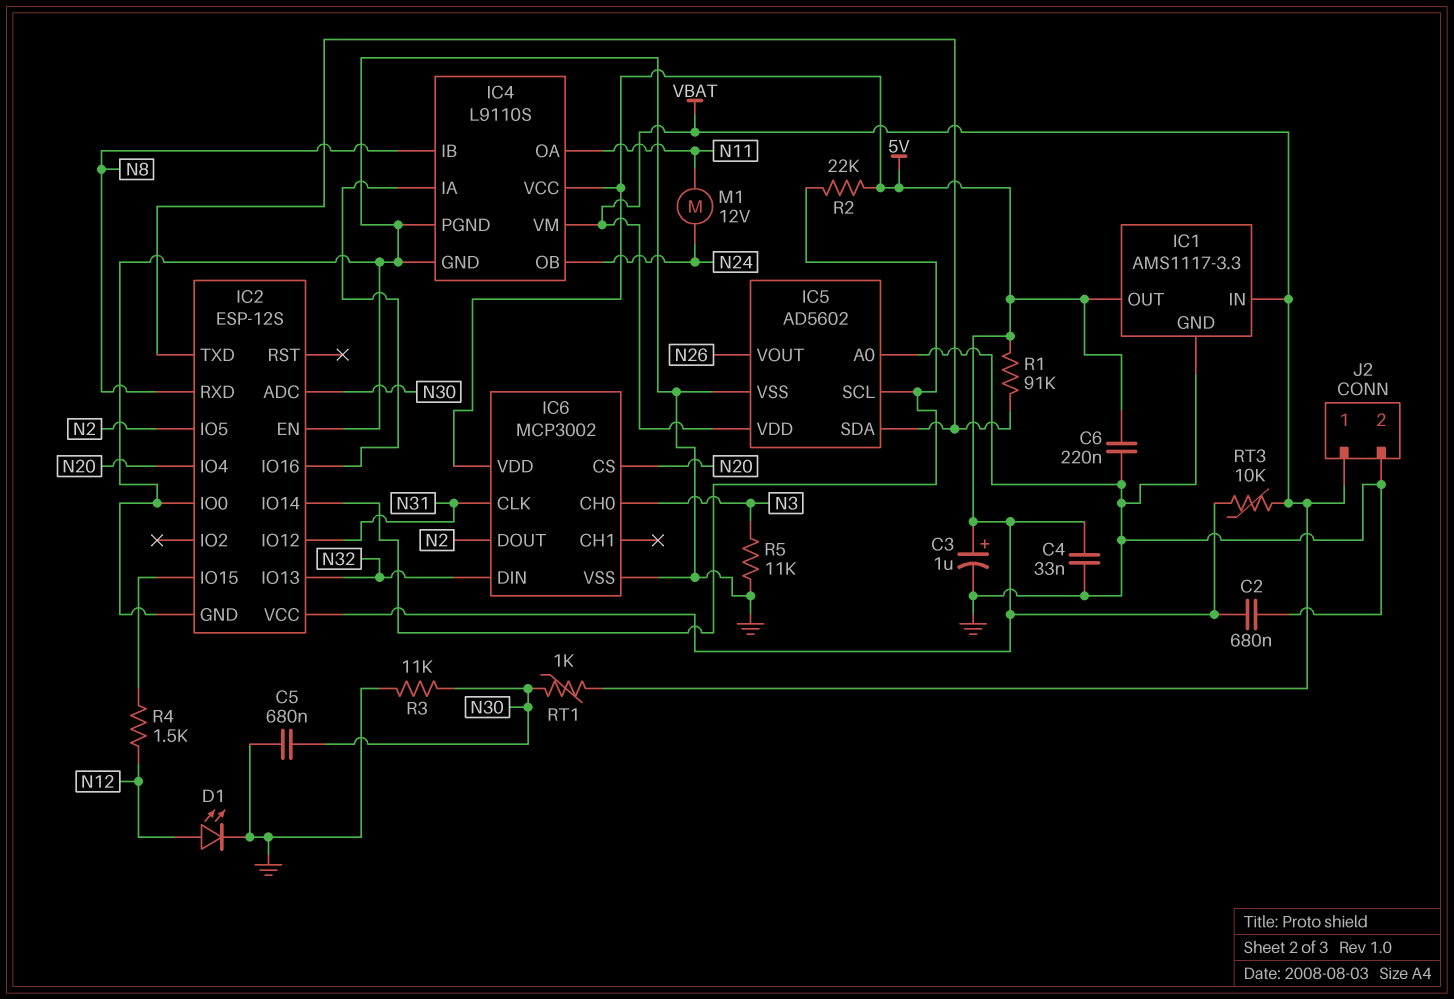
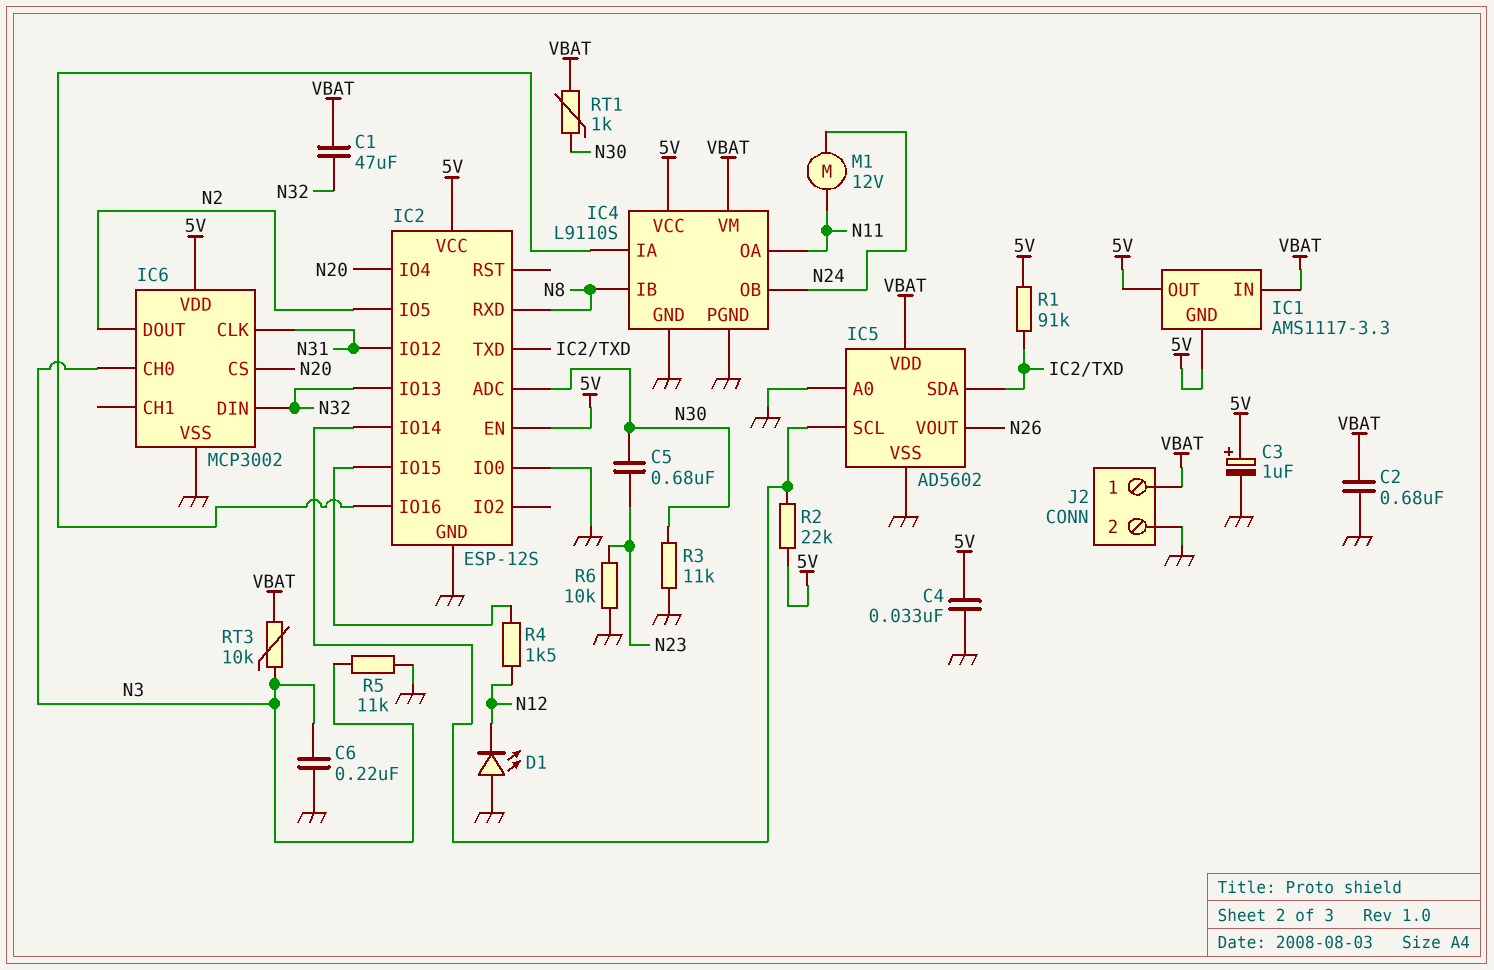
C1: none -> 47uF (N32, VBAT)
C2: 680nF (5V, GND) -> 680nF (GND, VBAT)
C5: 680nF (GND, N30) -> 680nF (N23, N30)
C6: 220nF (5V, GND) -> 220nF (GND, N3)
D1: LED (A N12, K GND) -> LED (A GND, K N12)
IC1 pin GND: GND -> 5V
IC2 pin EN: GND -> 5V
R6: none -> 10k (GND, N23)
RT3: 10k (5V, VBAT) -> 10k (N3, VBAT)

